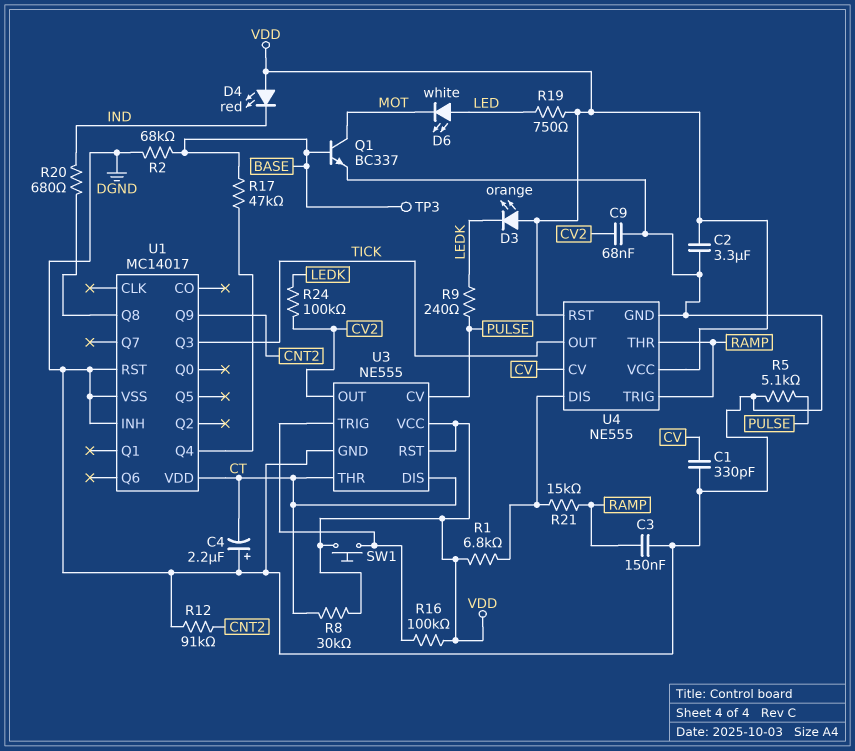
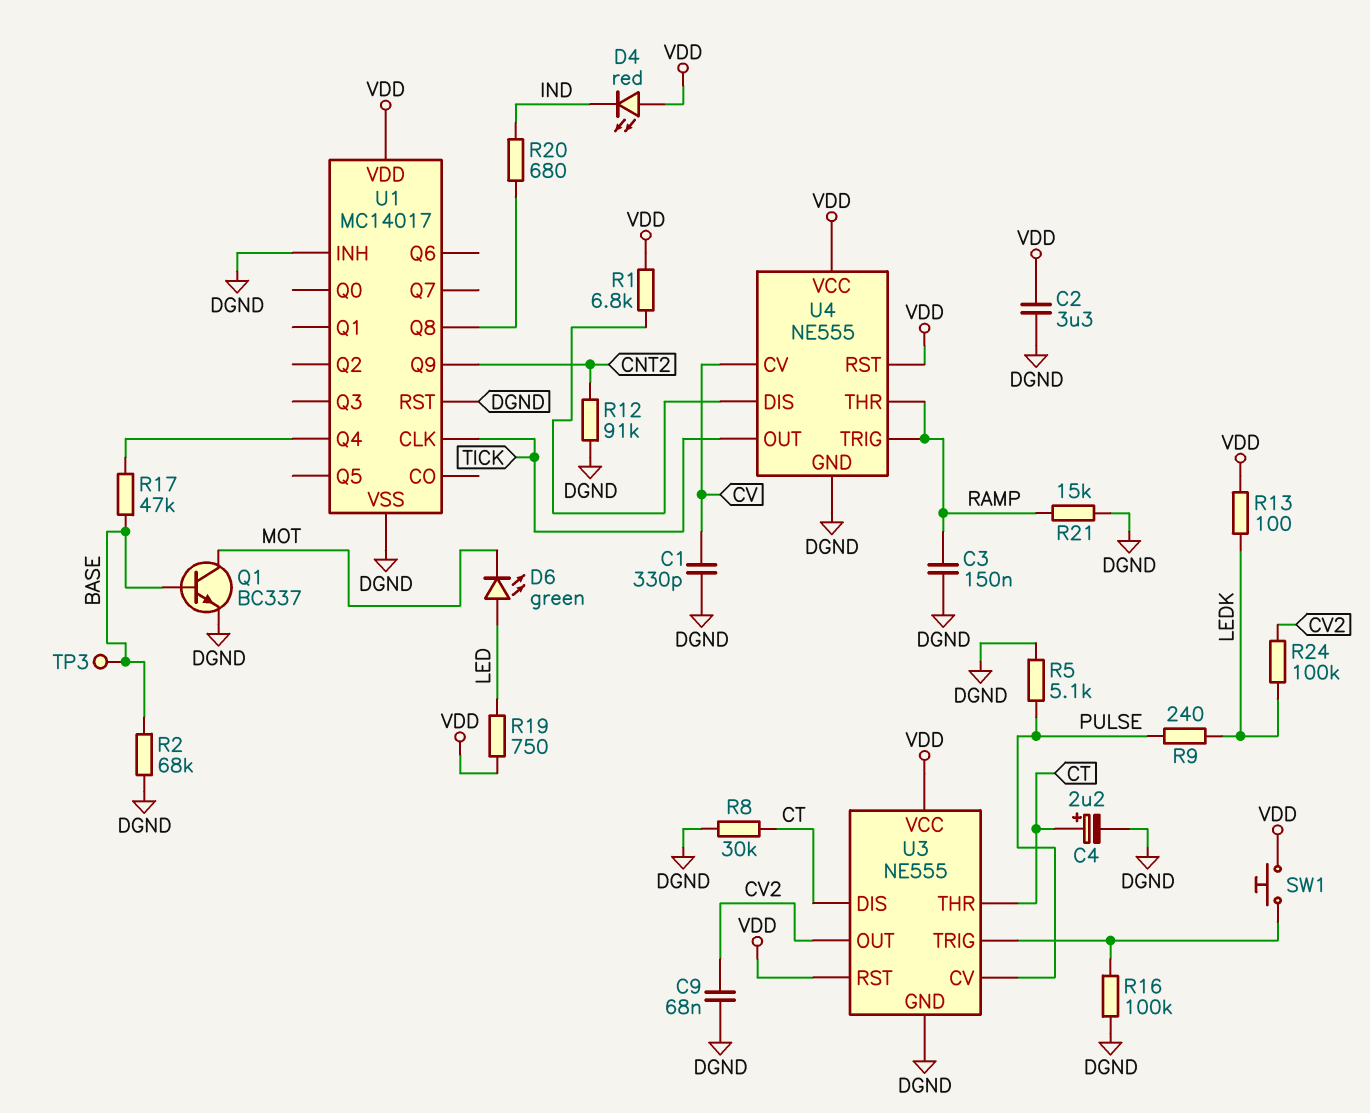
C4: 2.2uF (plus DGND, minus CT) -> 2.2uF (plus CT, minus DGND)
D3: LED orange (A VDD, K LEDK) -> none
D6: LED white (A LED, K MOT) -> LED green (A LED, K MOT)
R8: 30k (CT, VDD) -> 30k (CT, DGND)
R13: none -> 100 (LEDK, VDD)
R16: 100k (U3/TRIG, VDD) -> 100k (DGND, U3/TRIG)
R21: 15k (RAMP, U4/DIS) -> 15k (DGND, RAMP)
U1 pin CLK: none -> TICK
U1 pin Q3: TICK -> none
U1 pin VDD: CT -> VDD

